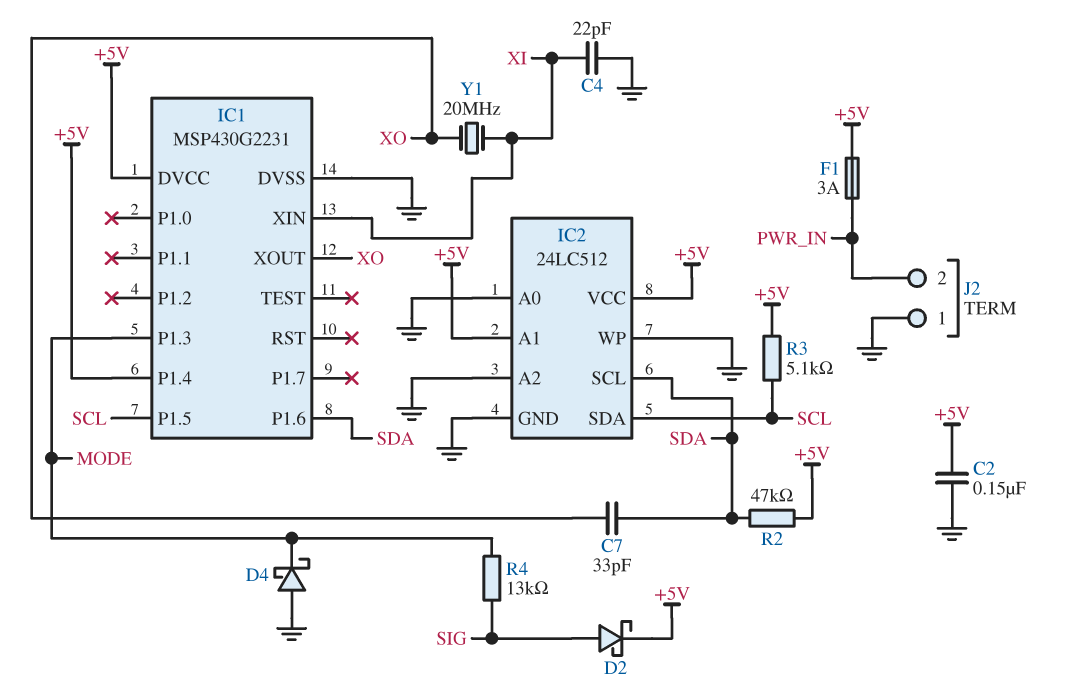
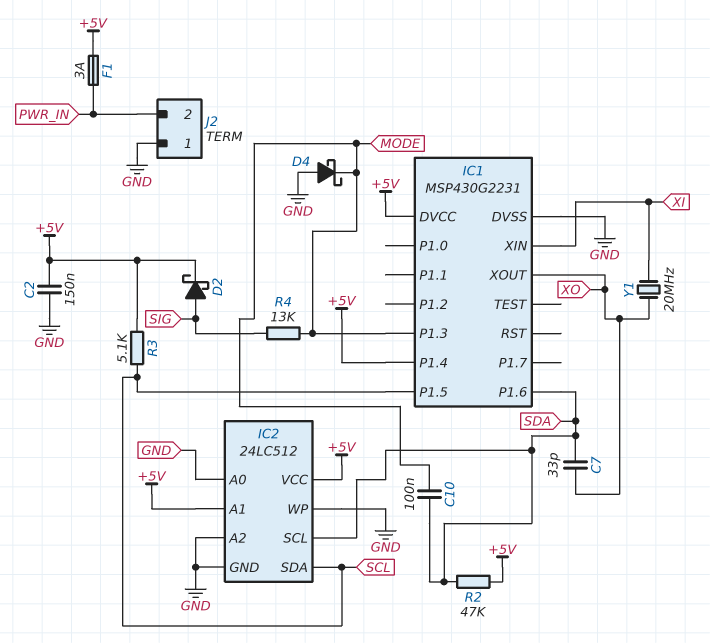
C4: 22pF (GND, XI) -> none
C10: none -> 100nF (MODE, SDA)

